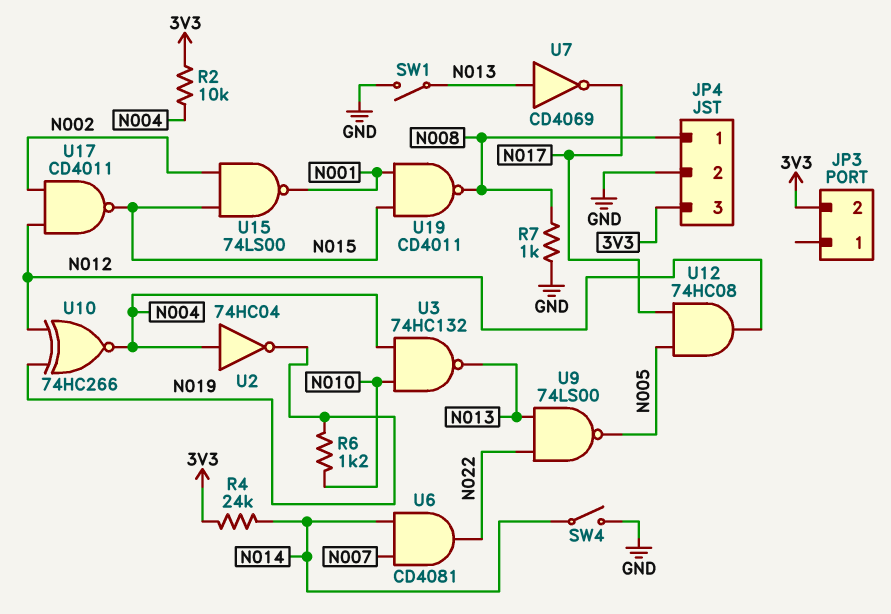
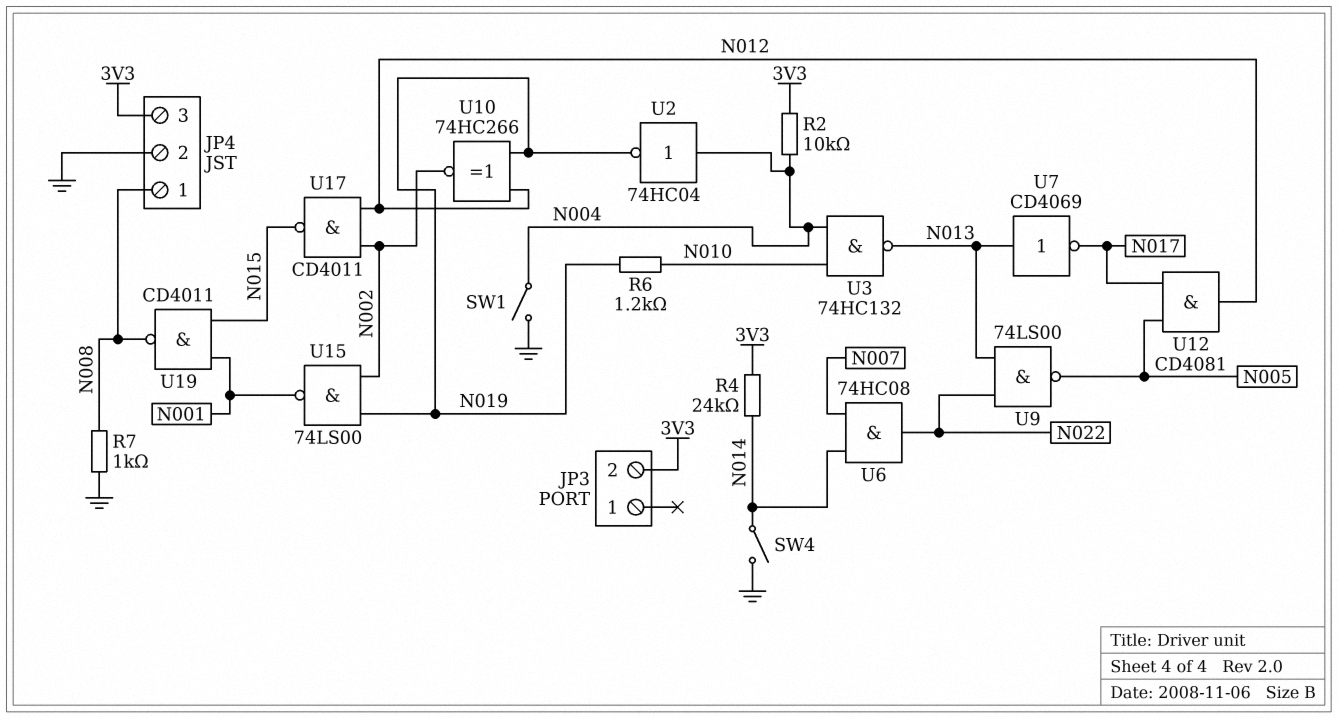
SW1: switch (GND, N013) -> switch (GND, N004)
U6: AND CD4081 (in N007, in N014, out N022) -> AND 74HC08 (in N007, in N014, out N022)
U10: XNOR 74HC266 (in N012, in N019, out N004) -> XNOR 74HC266 (in N012, in N019, out N002)
U12: AND 74HC08 (in N005, in N017, out N012) -> AND CD4081 (in N005, in N017, out N012)
U15: NAND 74LS00 (in N002, in N015, out N001) -> NAND 74LS00 (in N002, in N019, out N001)

